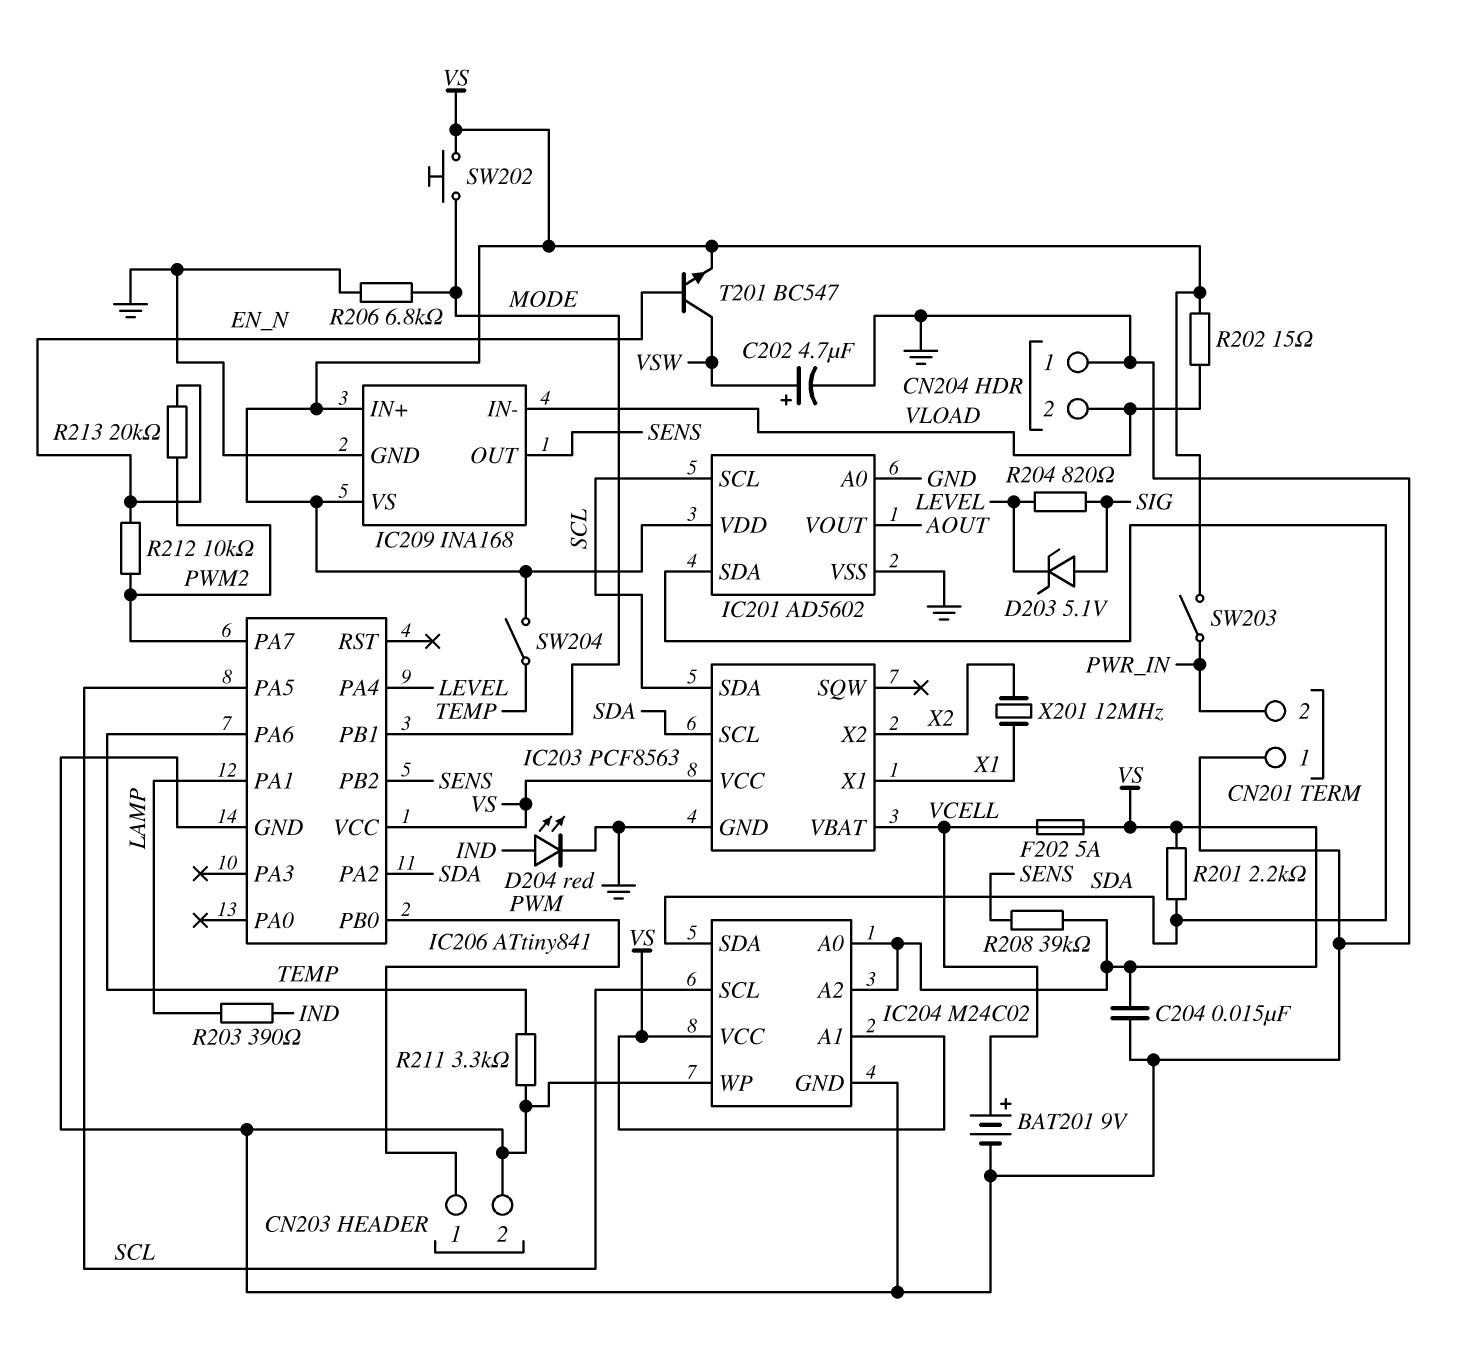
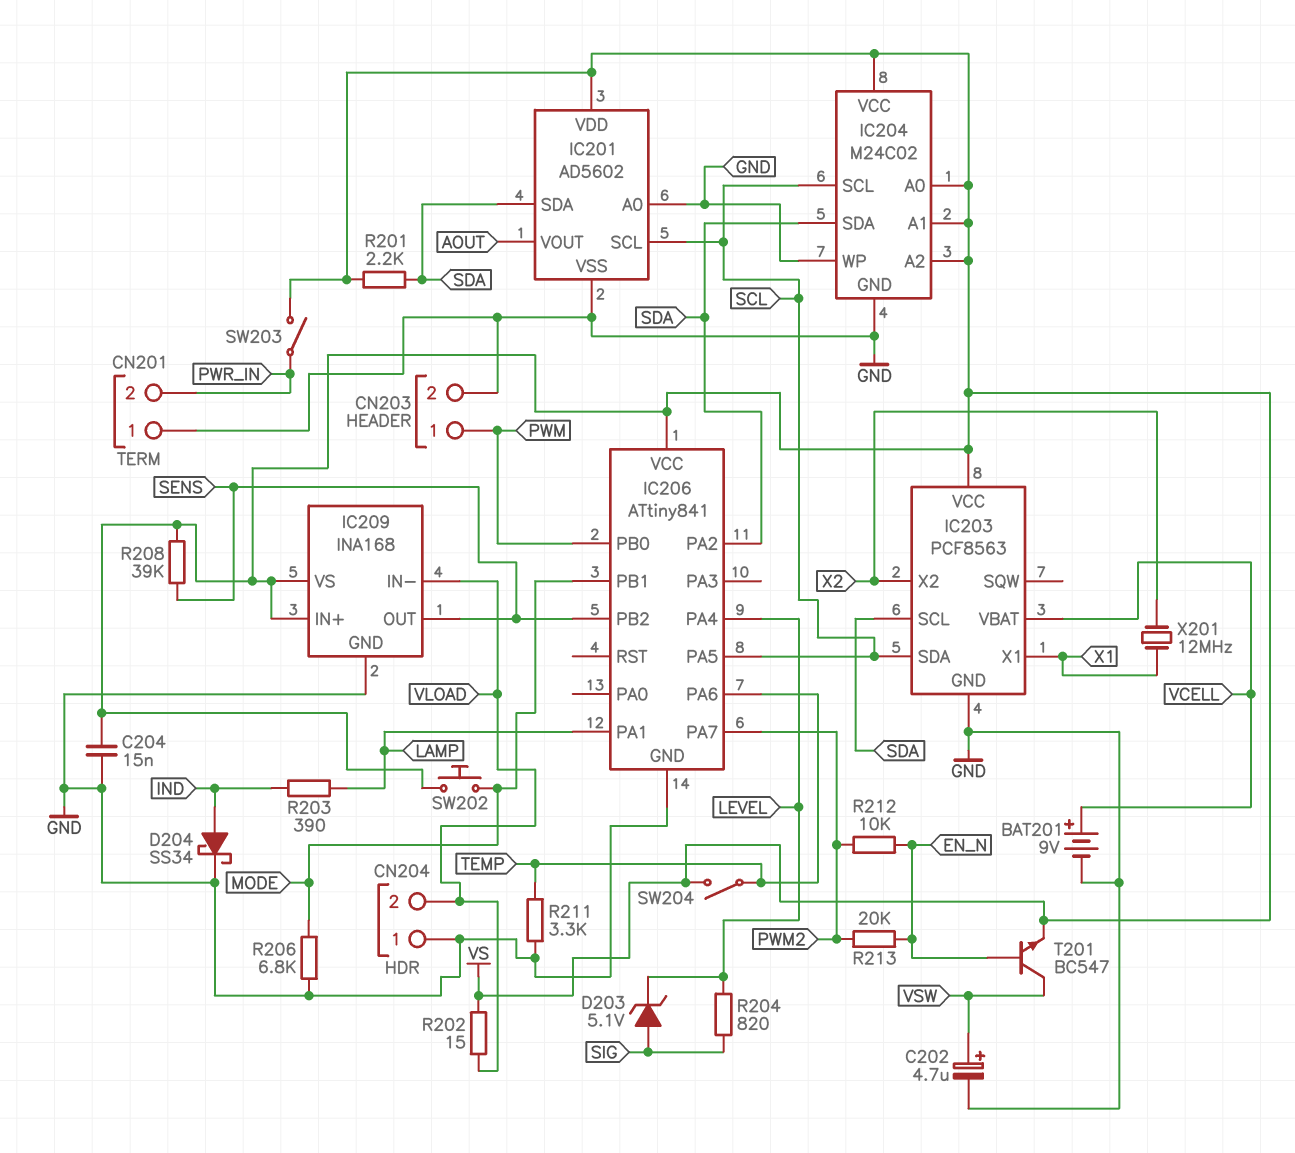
D204: LED red (A IND, K GND) -> schottky SS34 (A IND, K GND)
F202: 5A (VCELL, VS) -> none

